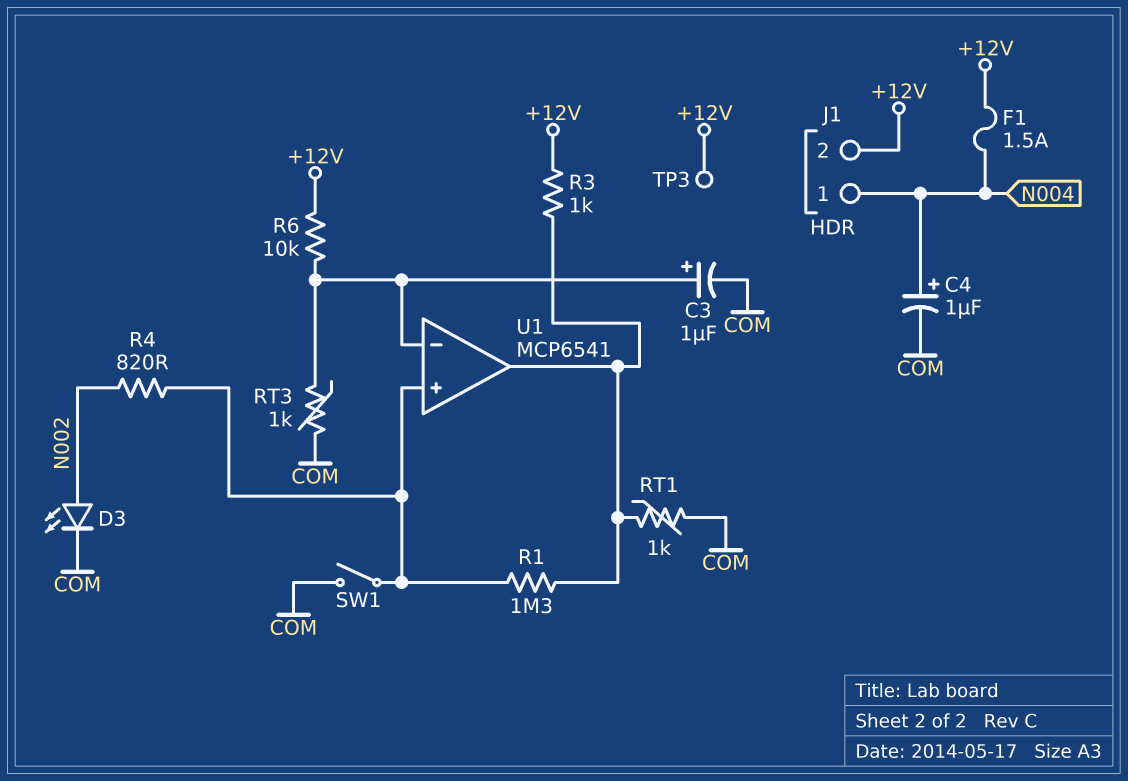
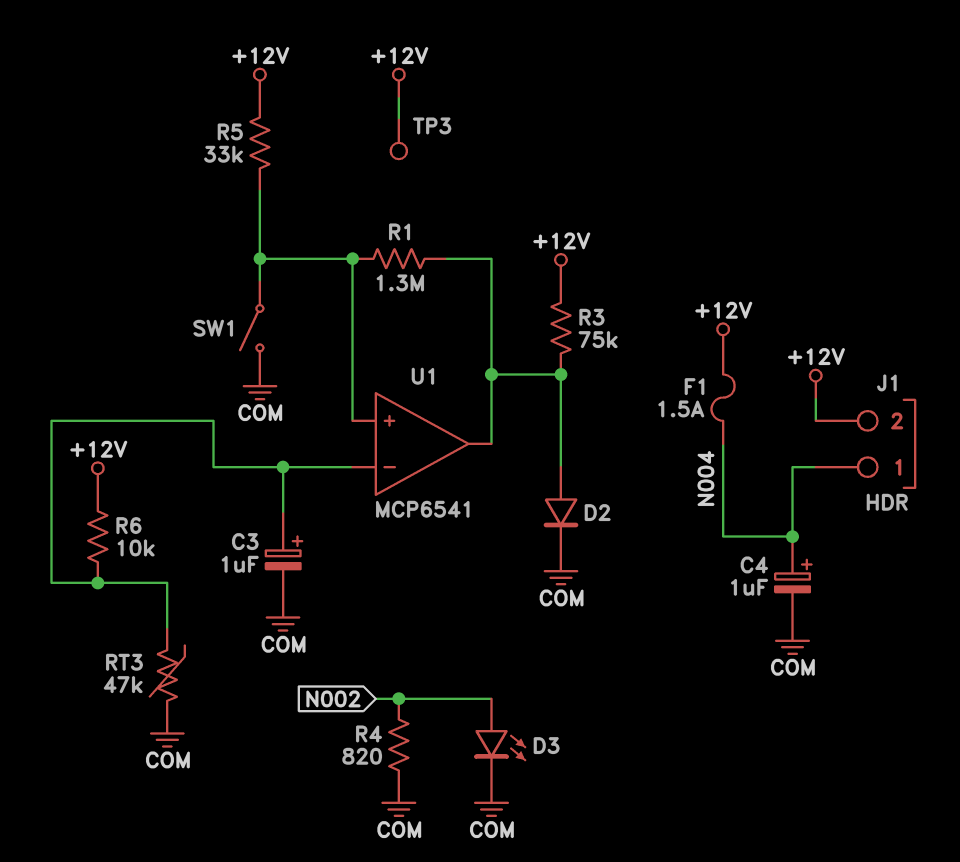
D2: none -> diode (A U1/out, K COM)
R3: 1k (+12V, U1/out) -> 75k (+12V, U1/out)
R4: 820 (N002, U1/in+) -> 820 (COM, N002)
R5: none -> 33k (+12V, U1/in+)
RT1: 1k (COM, U1/out) -> none
RT3: 1k (COM, U1/in-) -> 47k (COM, U1/in-)

